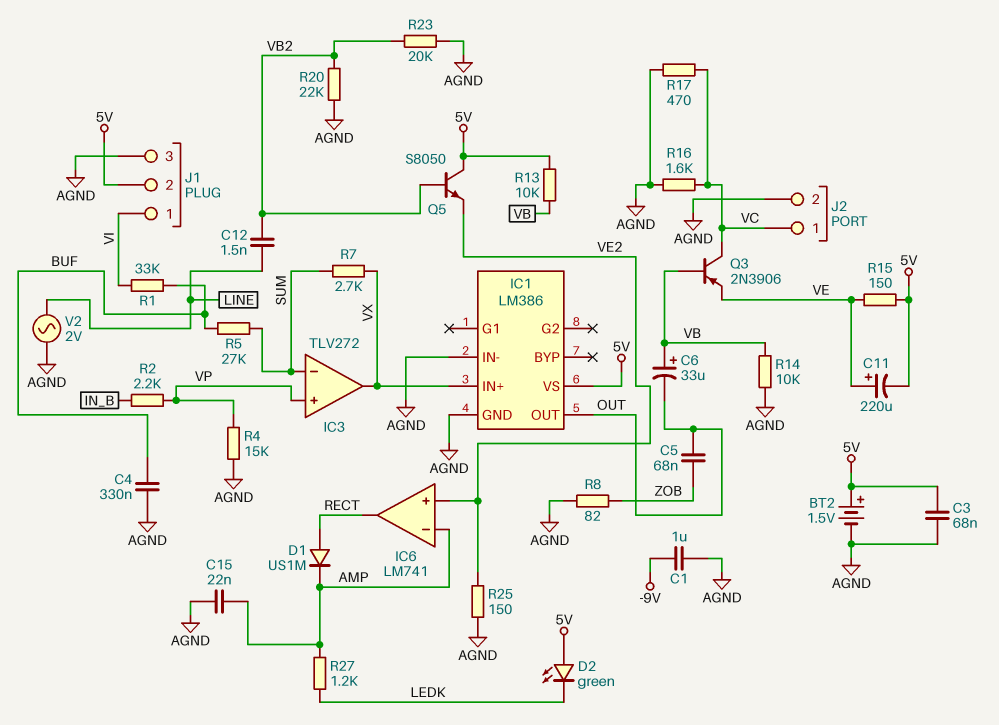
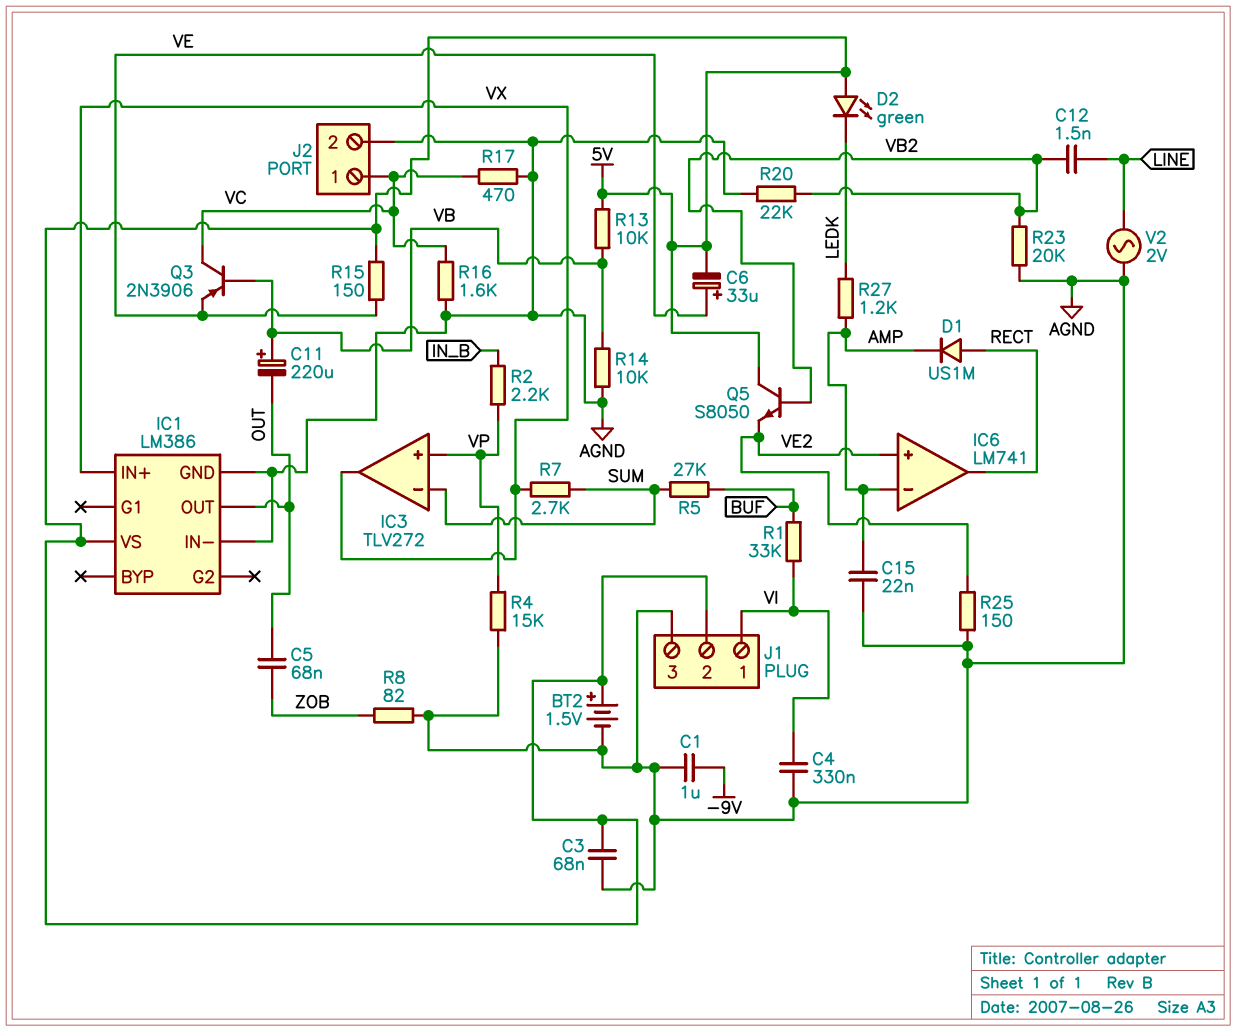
C4: 330nF (AGND, BUF) -> 330nF (AGND, VI)
C6: 33uF (plus VB, minus OUT) -> 33uF (plus VE, minus 5V)
C11: 220uF (plus VE, minus 5V) -> 220uF (plus VB, minus OUT)

